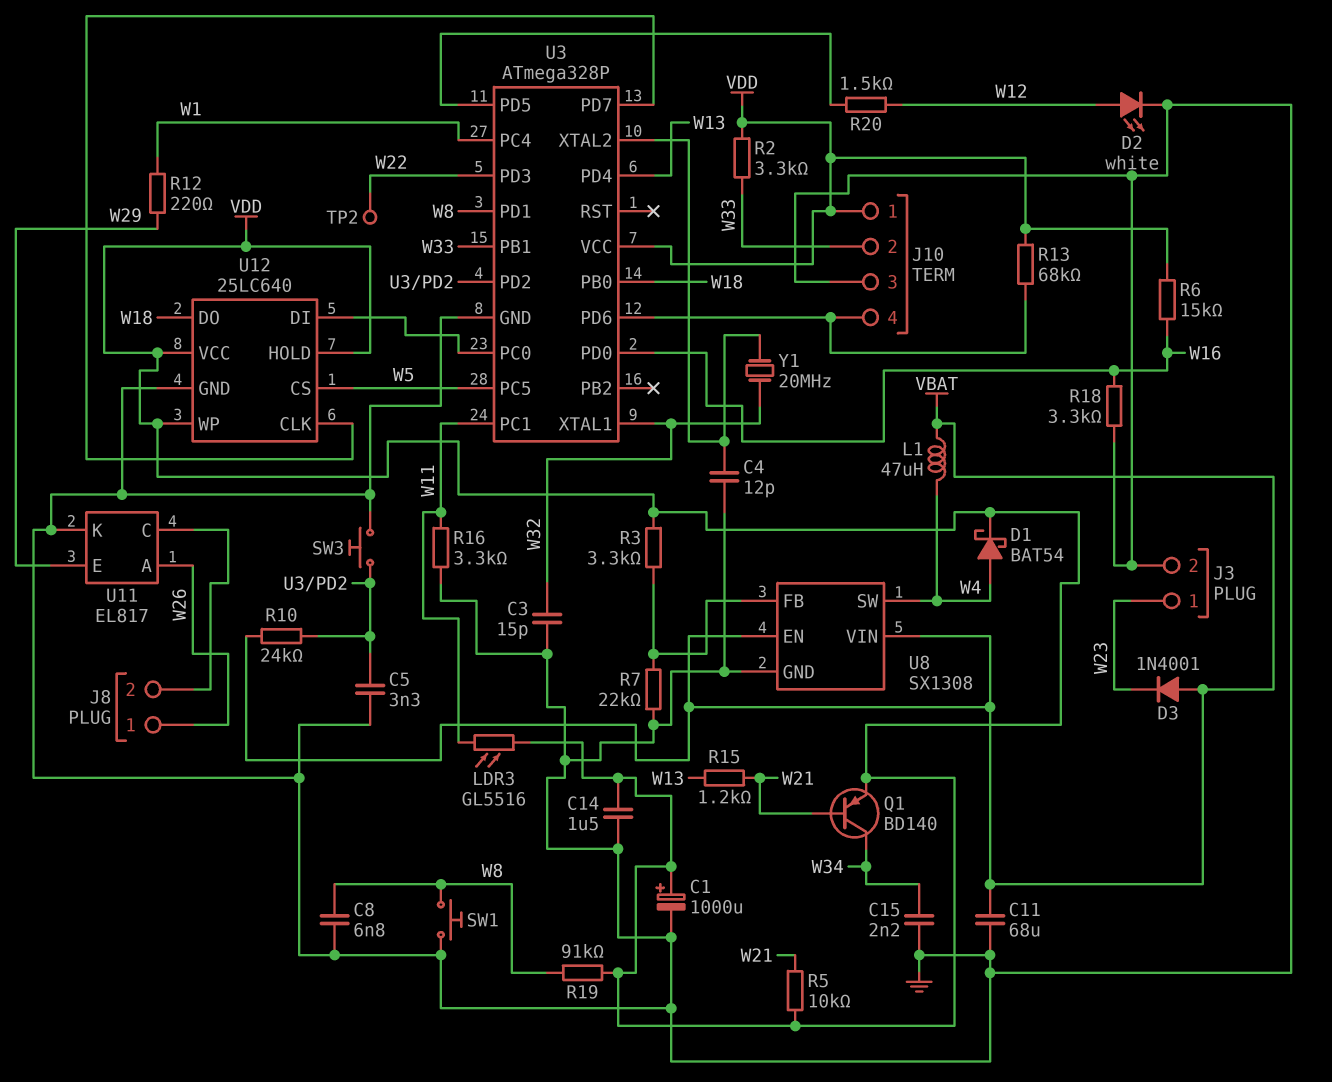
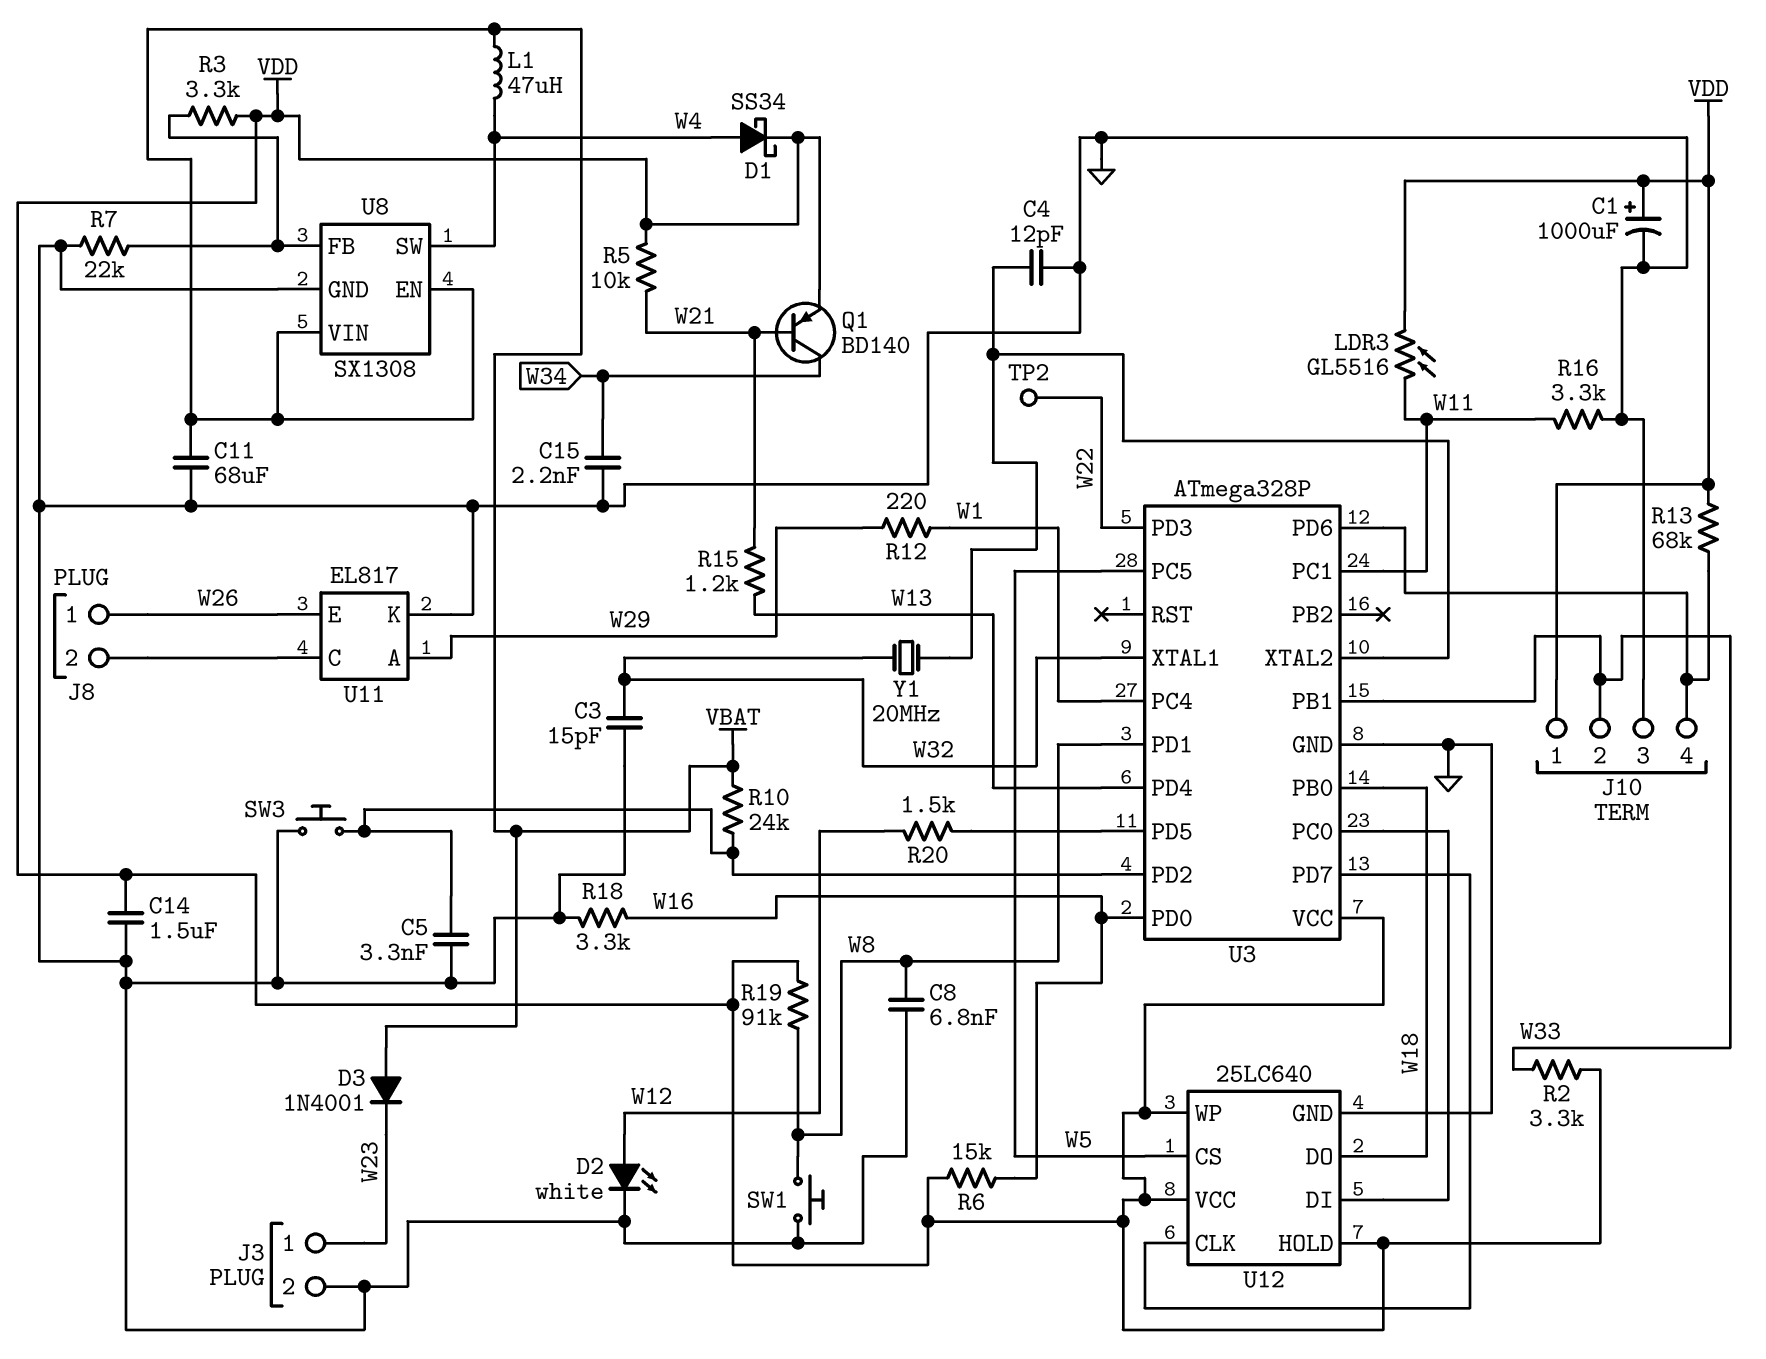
D1: schottky BAT54 (A W4, K VDD) -> schottky SS34 (A W4, K VDD)
U11 pin A: W26 -> W29
U11 pin E: W29 -> W26

